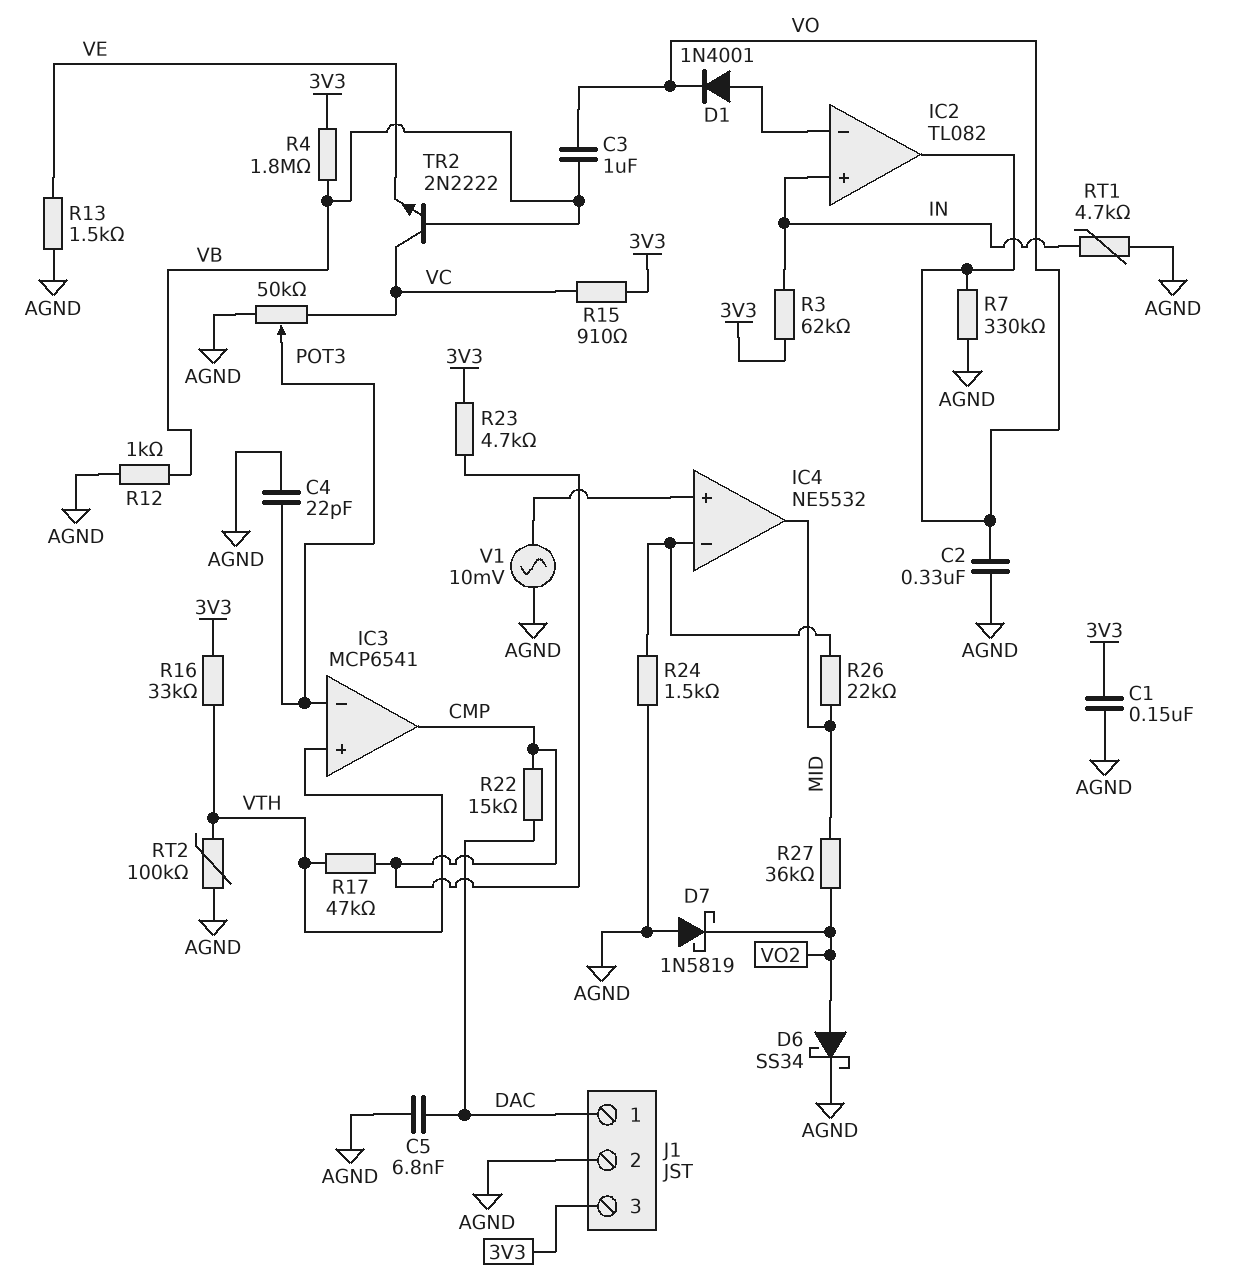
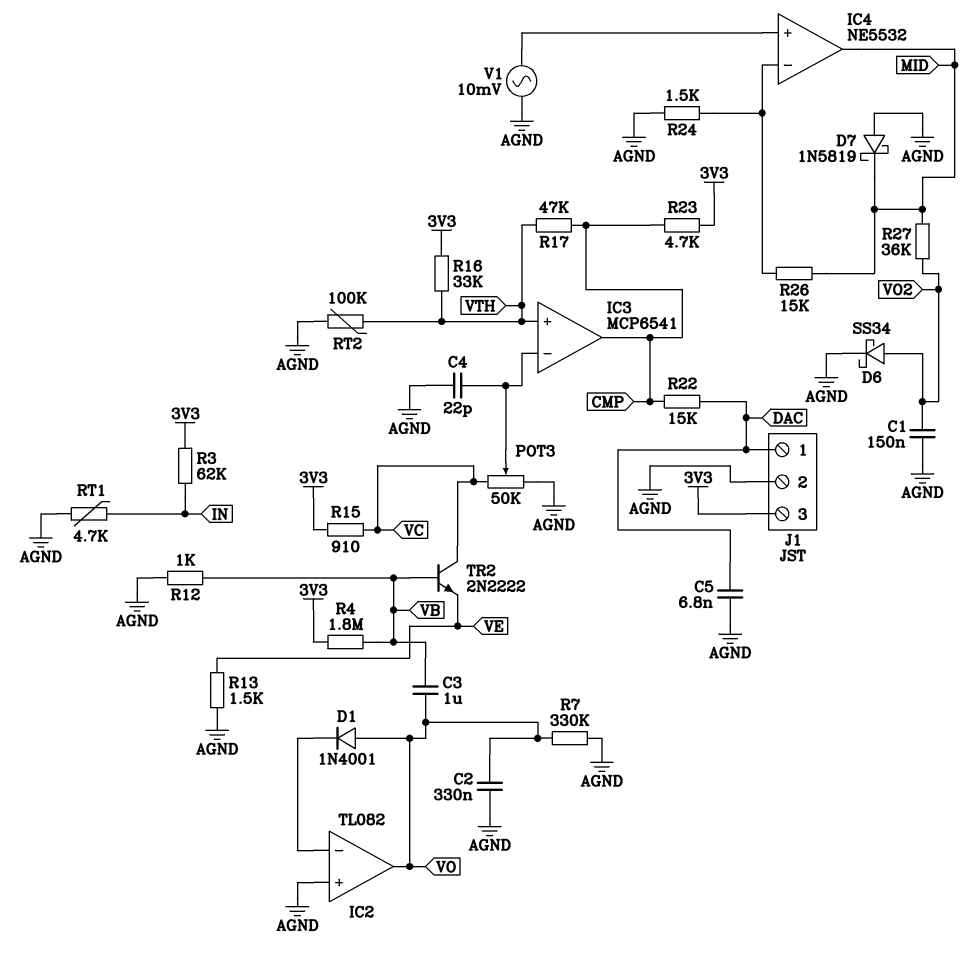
C1: 150nF (3V3, AGND) -> 150nF (AGND, VO2)
D1: diode 1N4001 (A IC2/in-, K VO) -> diode 1N4001 (A VO, K IC2/in-)
D7: schottky 1N5819 (A AGND, K VO2) -> schottky 1N5819 (A AGND, K MID)
IC2 pin in+: IN -> AGND
R26: 22k (IC4/in-, MID) -> 15k (IC4/in-, MID)

